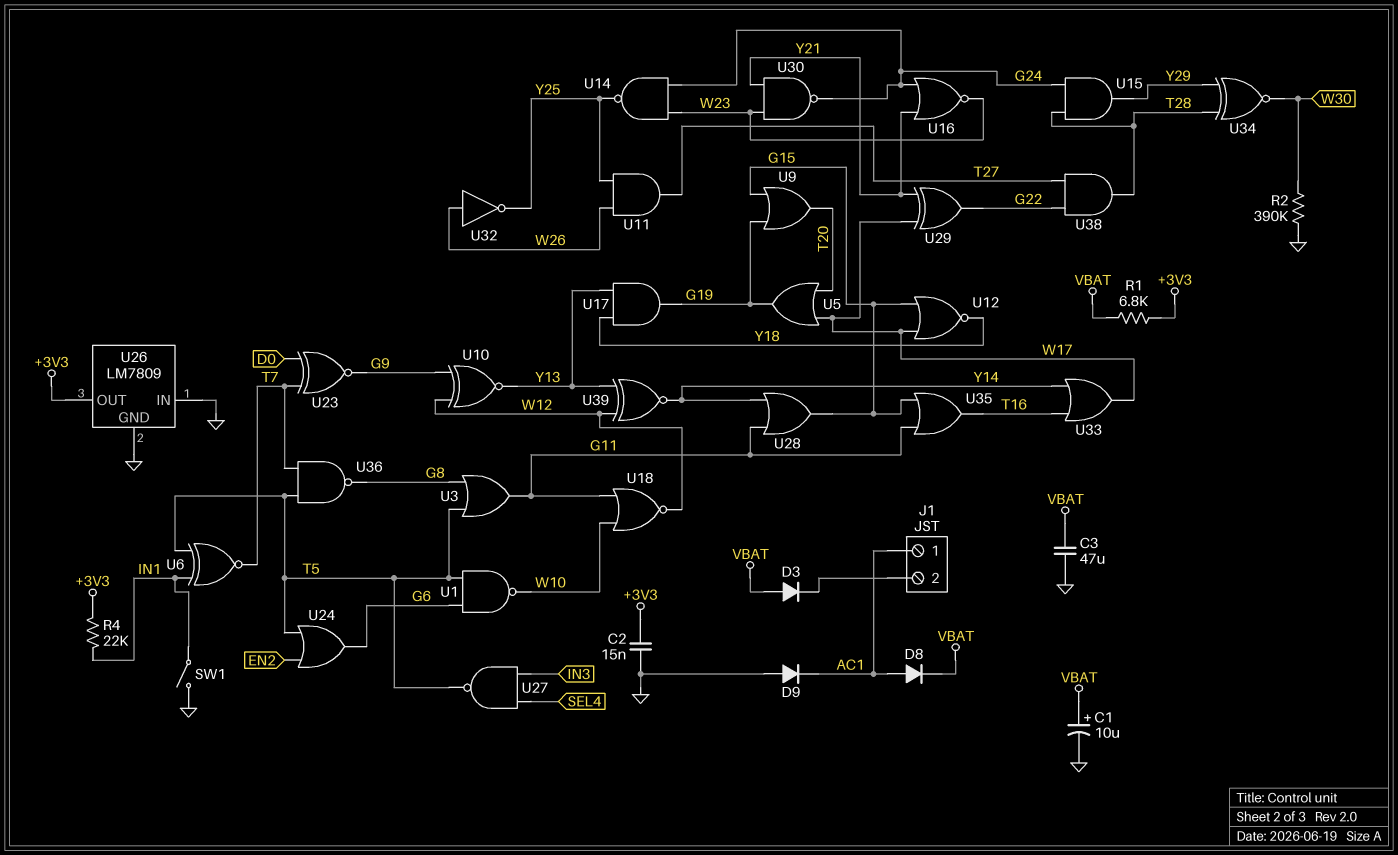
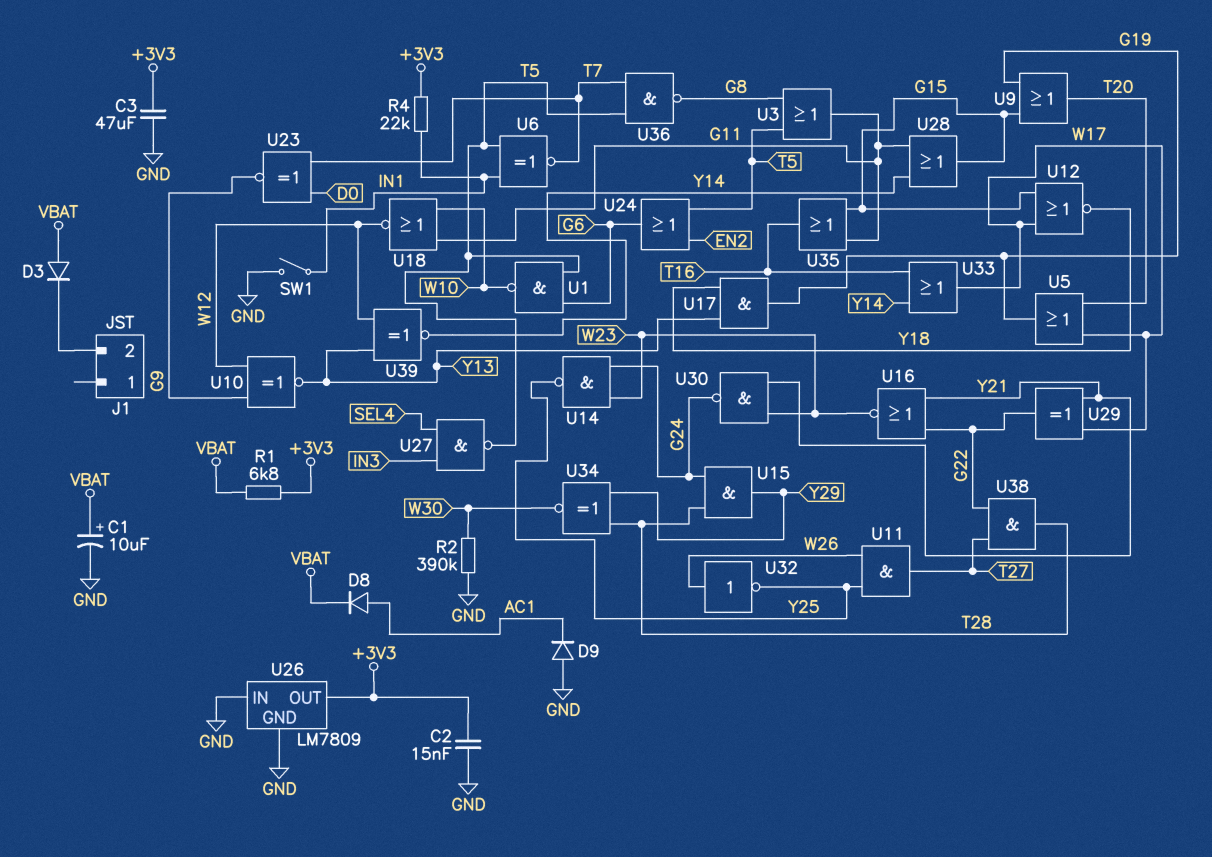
C3: 47uF (GND, VBAT) -> 47uF (+3V3, GND)
J1 pin 1: AC1 -> none
U16: NOR (in G24, in Y21, out W23) -> NOR (in G22, in Y21, out W23)

